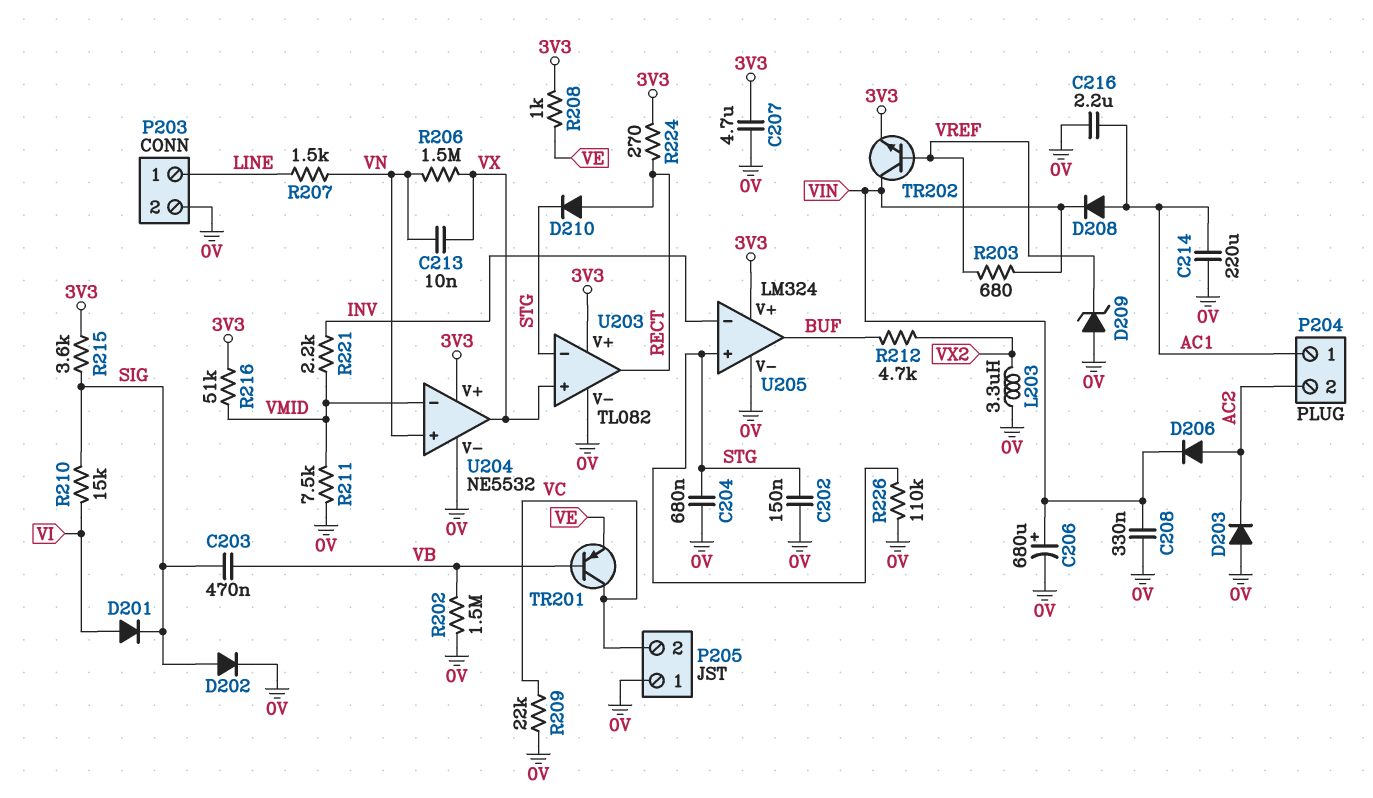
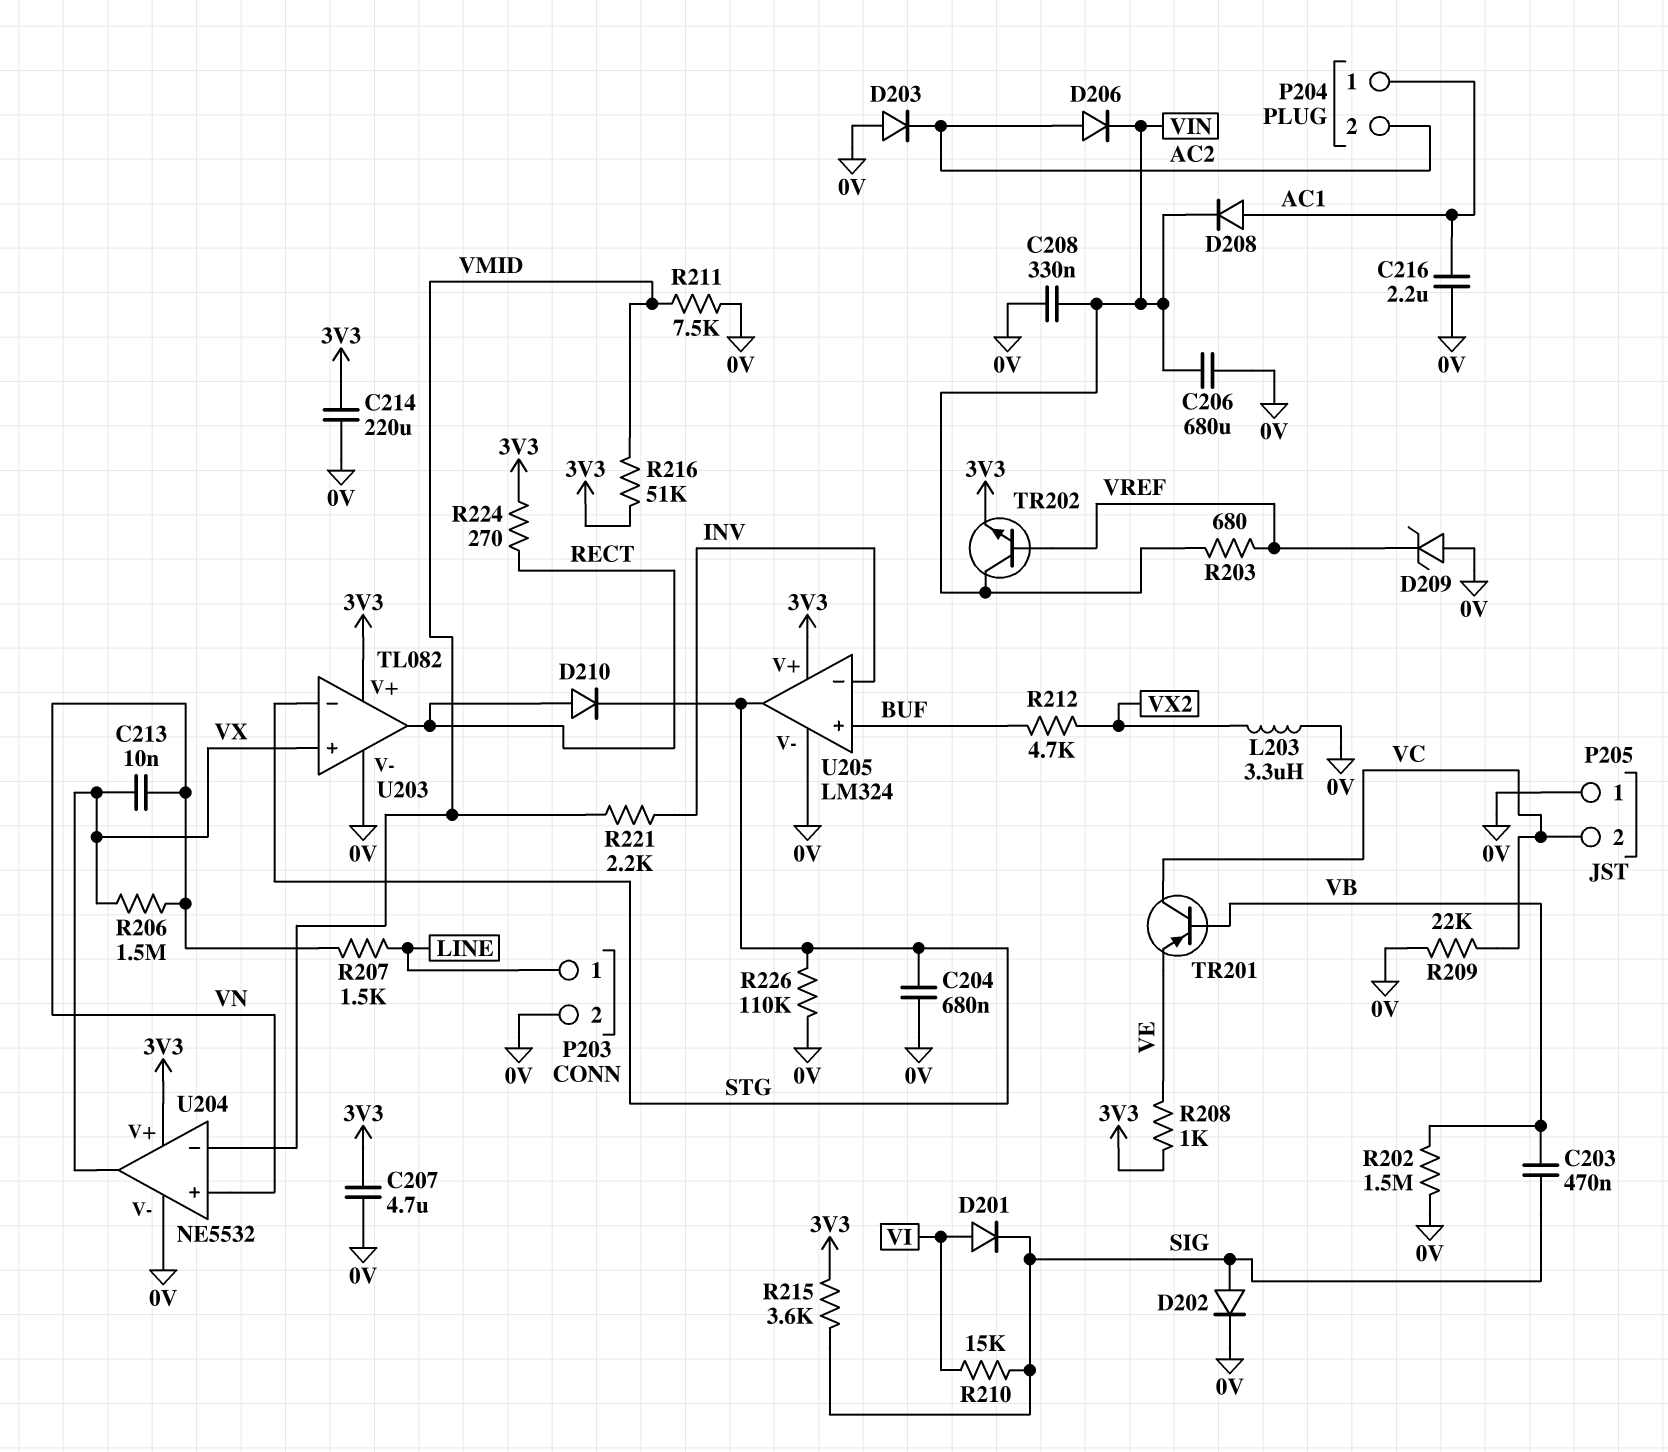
C202: 150nF (0V, STG) -> none
C206: 680uF (plus VIN, minus 0V) -> 680uF (0V, VIN)
C214: 220uF (0V, AC1) -> 220uF (0V, 3V3)
U205 pin in+: STG -> BUF
U205 pin out: BUF -> STG

